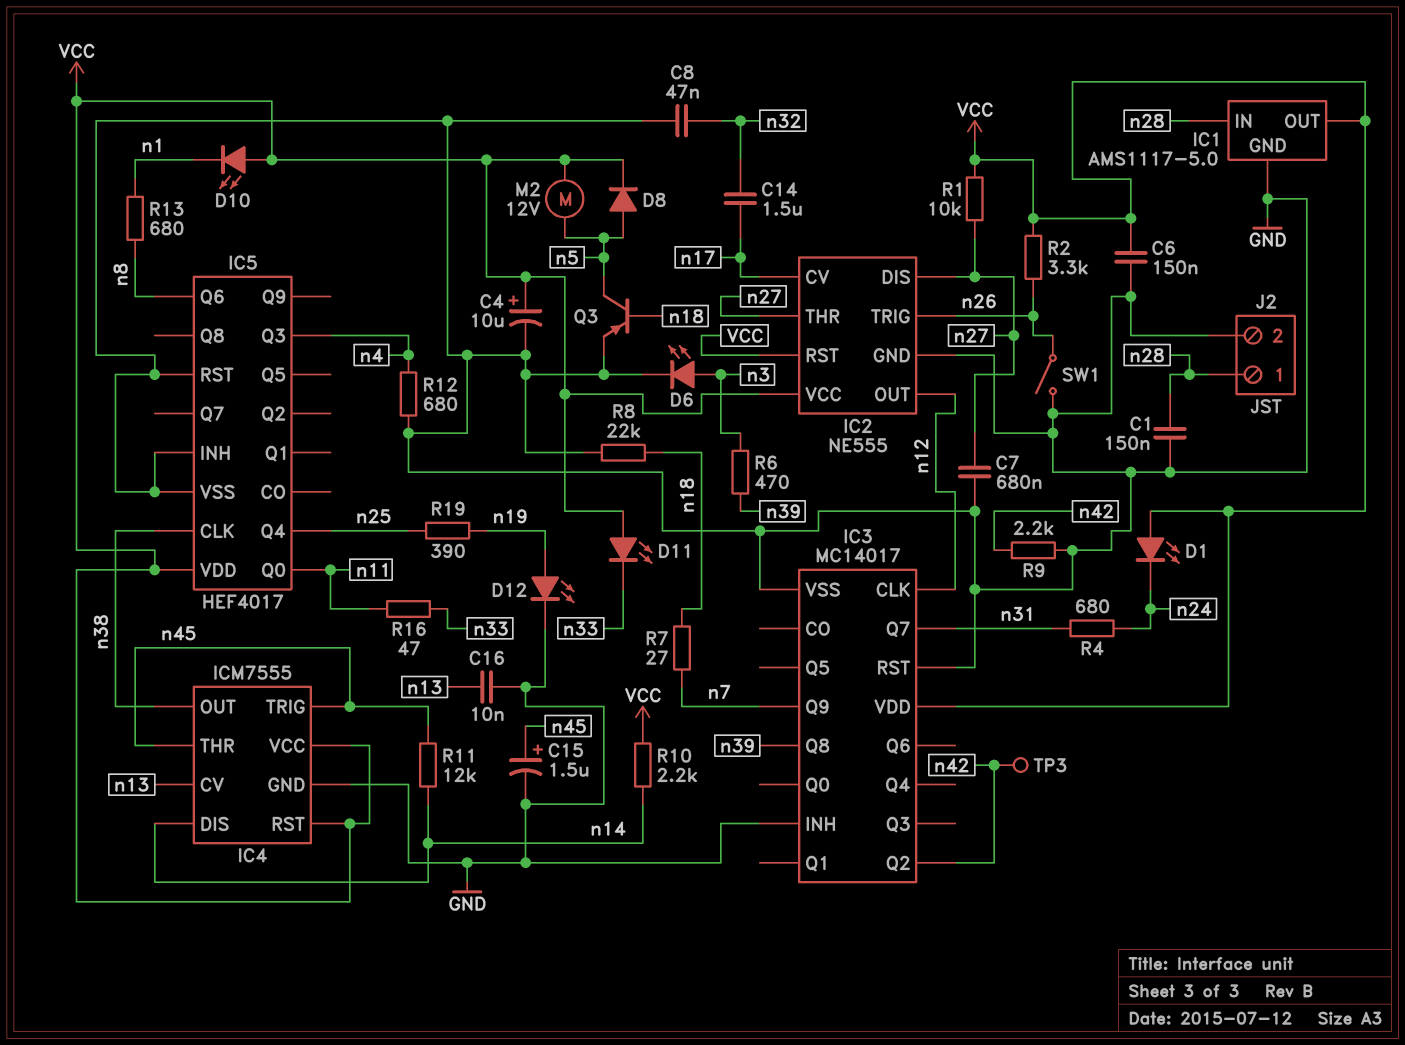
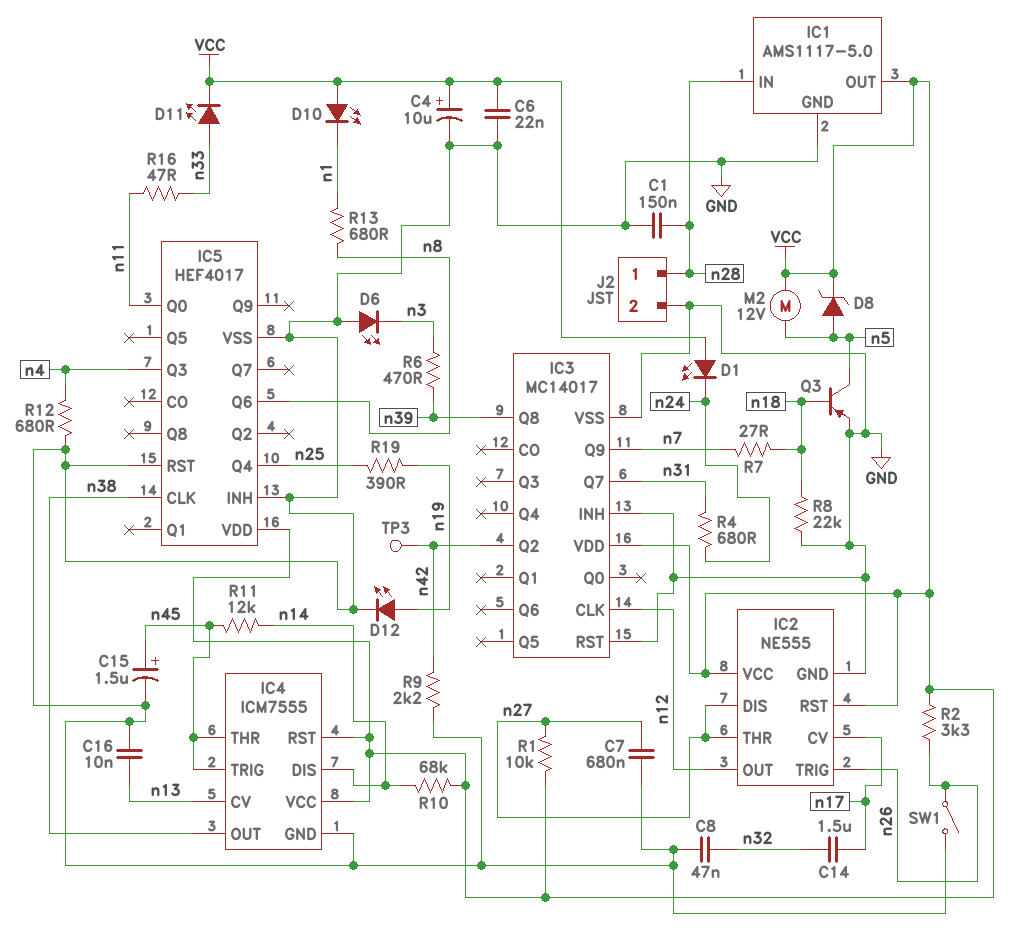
C6: 150nF (GND, VCC) -> 22nF (GND, VCC)
D6: LED (A n3, K GND) -> LED (A GND, K n3)
D8: diode (A n5, K VCC) -> zener (A n5, K VCC)
D11: LED (A VCC, K n33) -> LED (A n33, K VCC)
R10: 2.2k (VCC, n14) -> 68k (VCC, n14)

